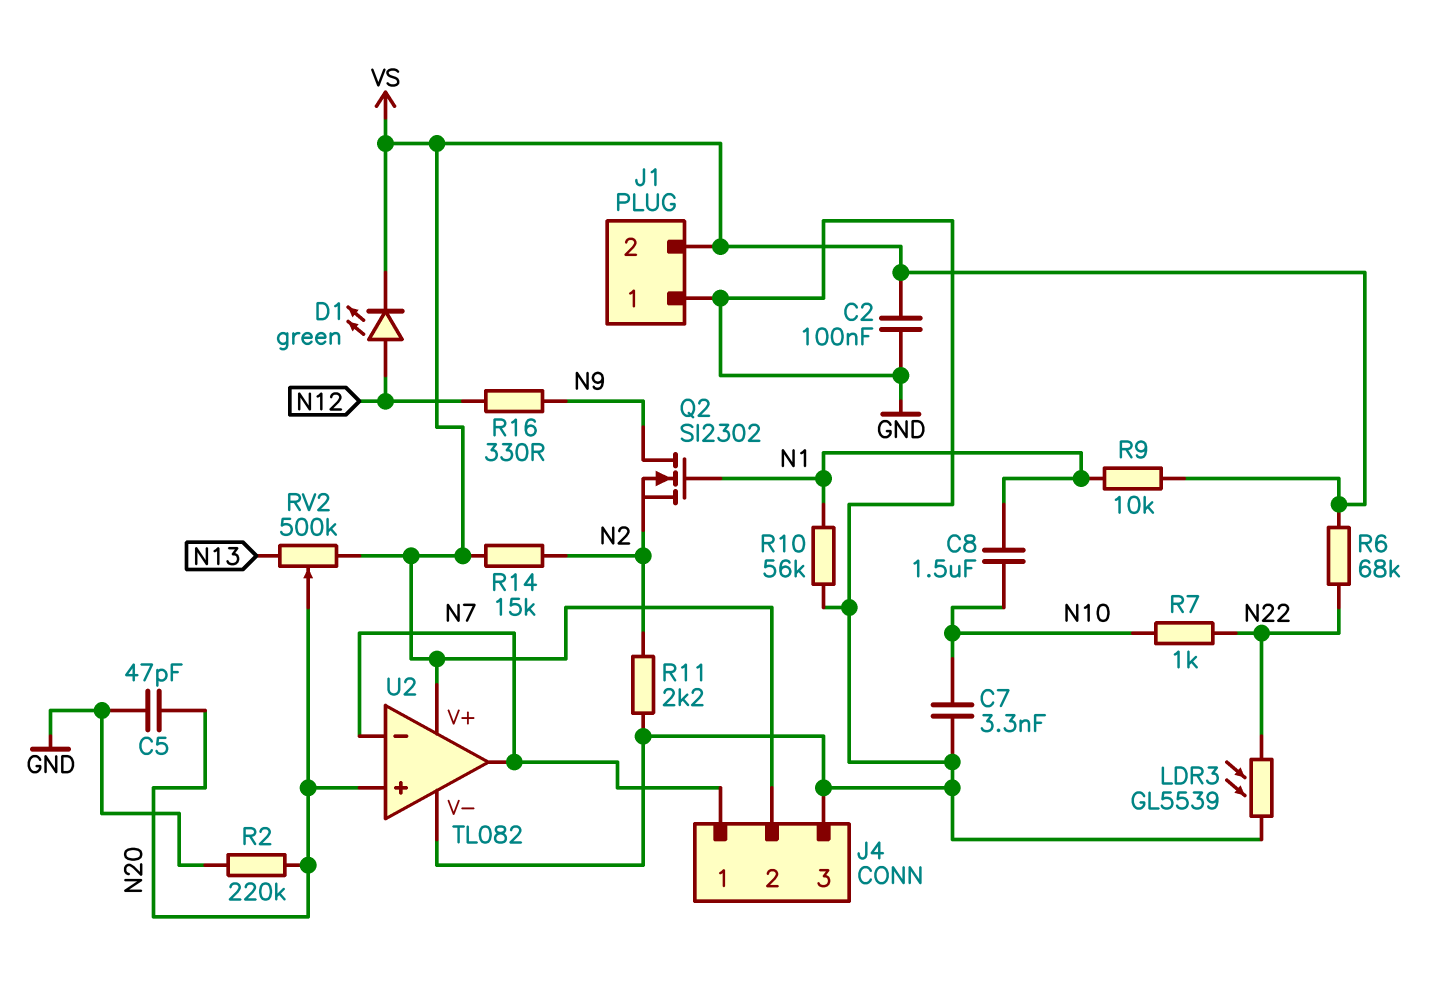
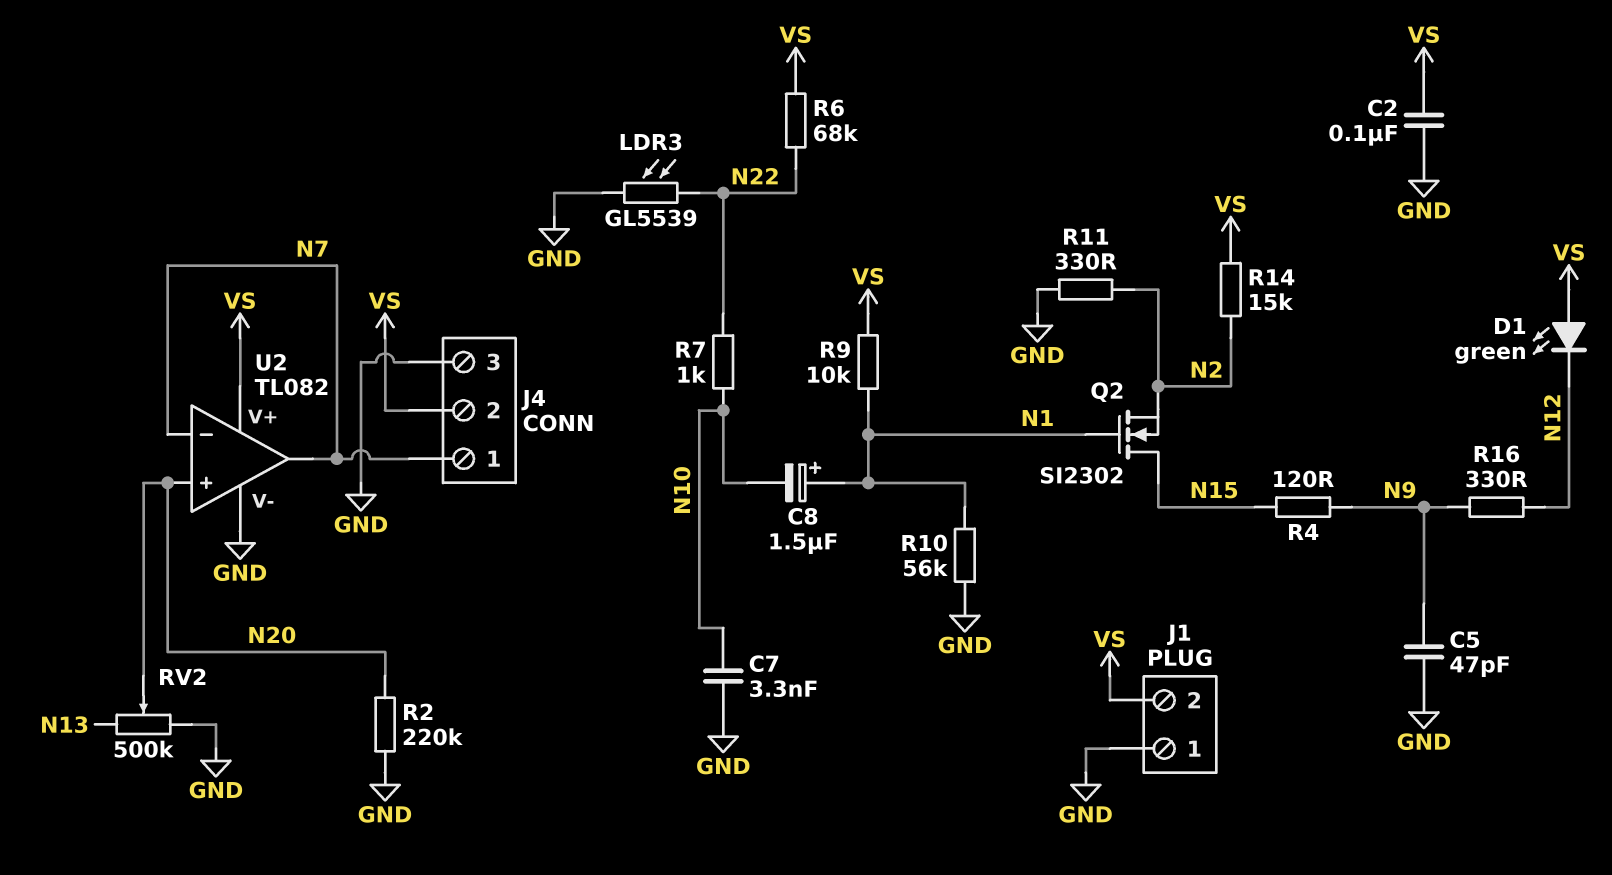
C5: 47pF (GND, N20) -> 47pF (GND, N9)
C8: 1.5uF (N1, N10) -> 1.5uF (plus N1, minus N10)
D1: LED green (A N12, K VS) -> LED green (A VS, K N12)
Q2: NMOS SI2302 (G N1, D N9, S N2) -> NMOS SI2302 (G N1, D N15, S N2)
R4: none -> 120 (N9, N15)
R11: 2.2k (GND, N2) -> 330 (GND, N2)
RV2: 500k (N13, VS, wiper N20) -> 500k (GND, N13, wiper N20)

